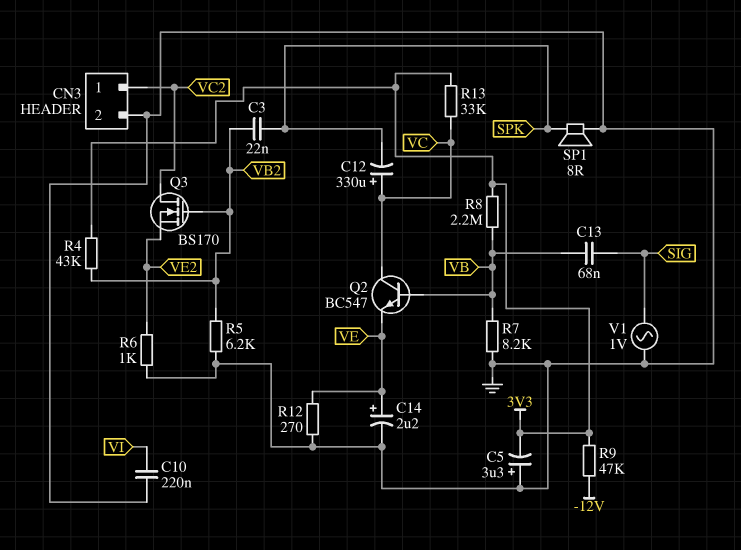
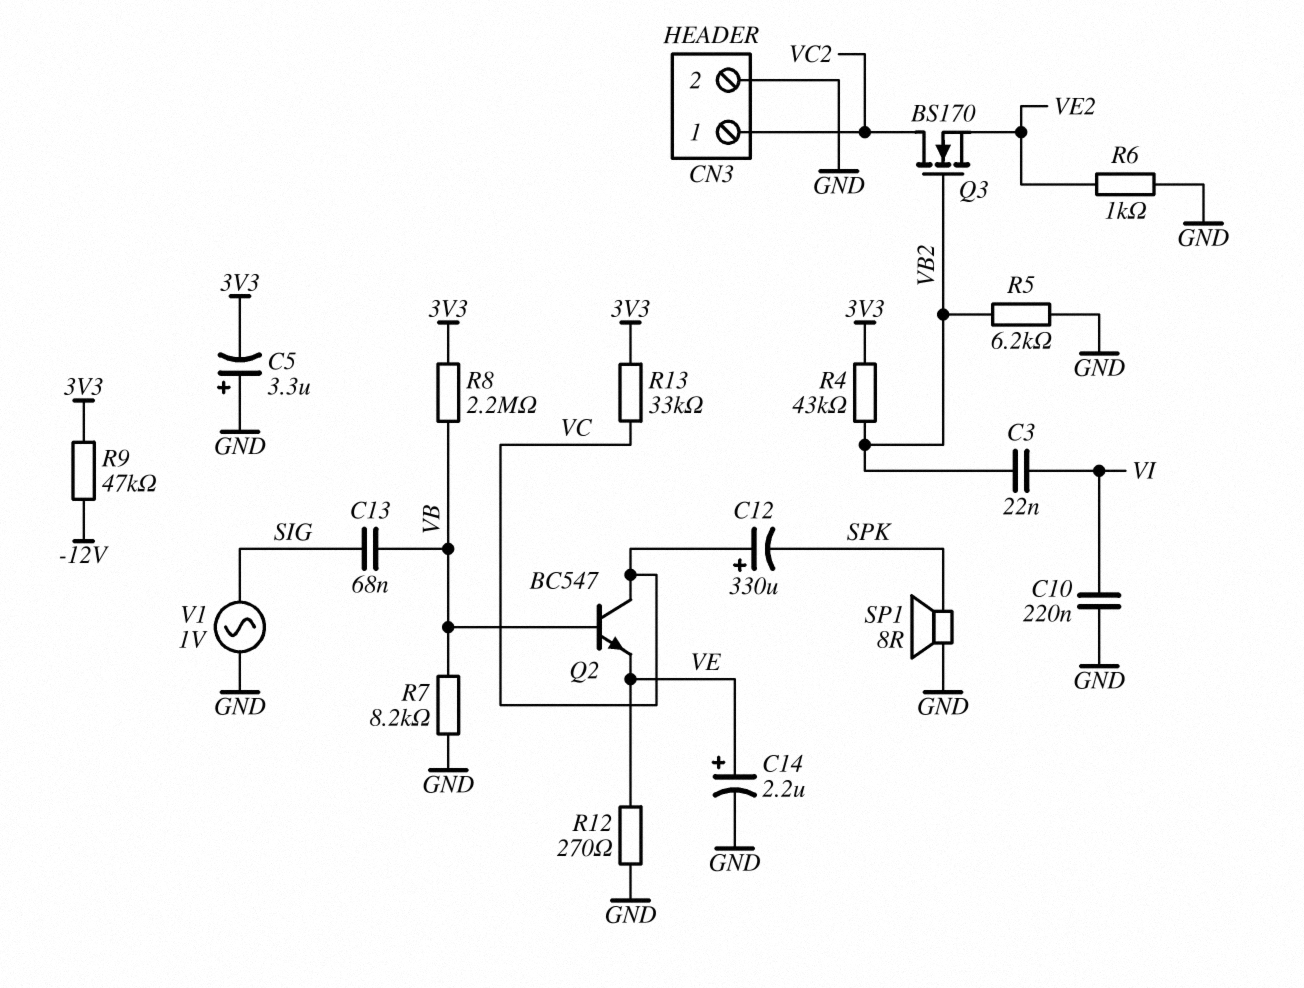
C3: 22nF (SPK, VB2) -> 22nF (VB2, VI)

